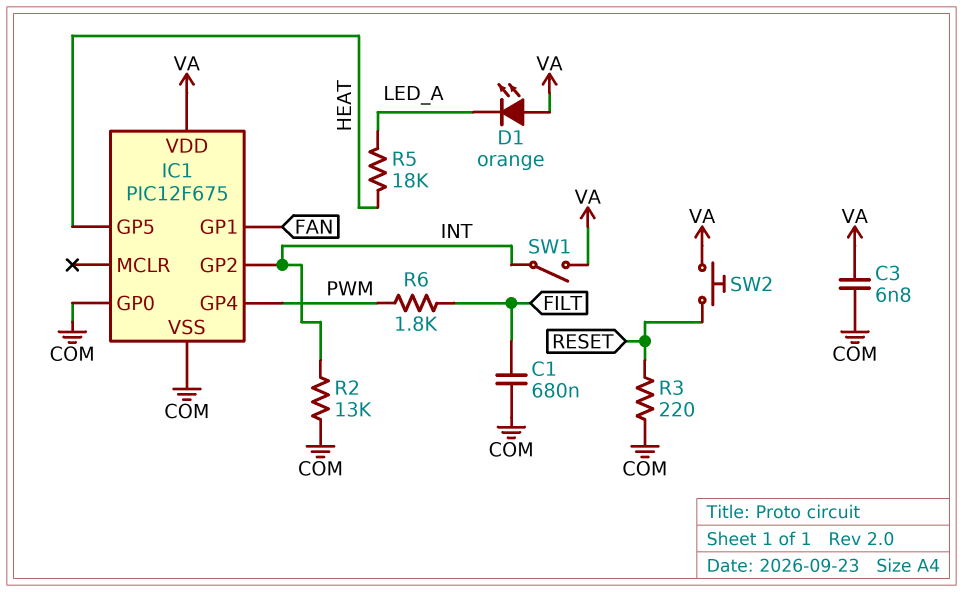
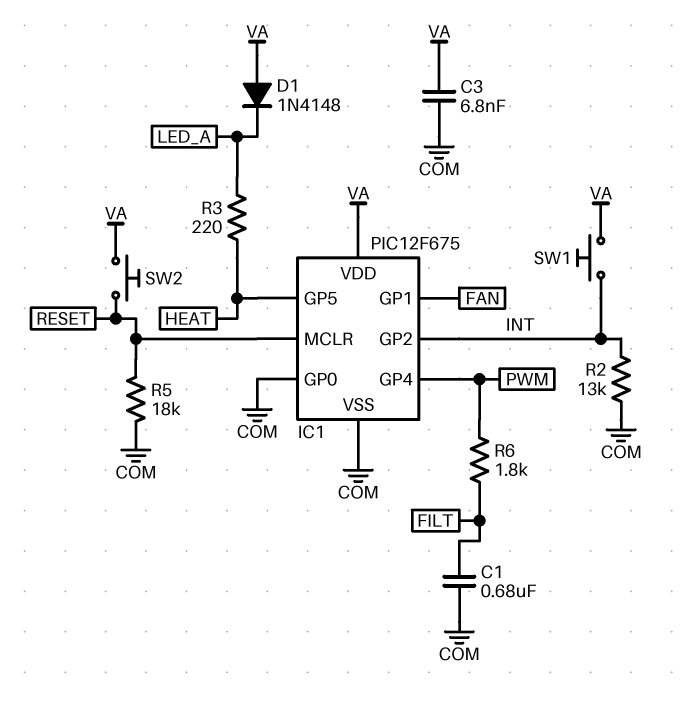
D1: LED orange (A VA, K LED_A) -> diode 1N4148 (A VA, K LED_A)
IC1 pin MCLR: none -> RESET
R3: 220 (COM, RESET) -> 220 (HEAT, LED_A)
R5: 18k (HEAT, LED_A) -> 18k (COM, RESET)
SW1: switch (INT, VA) -> button (INT, VA)

